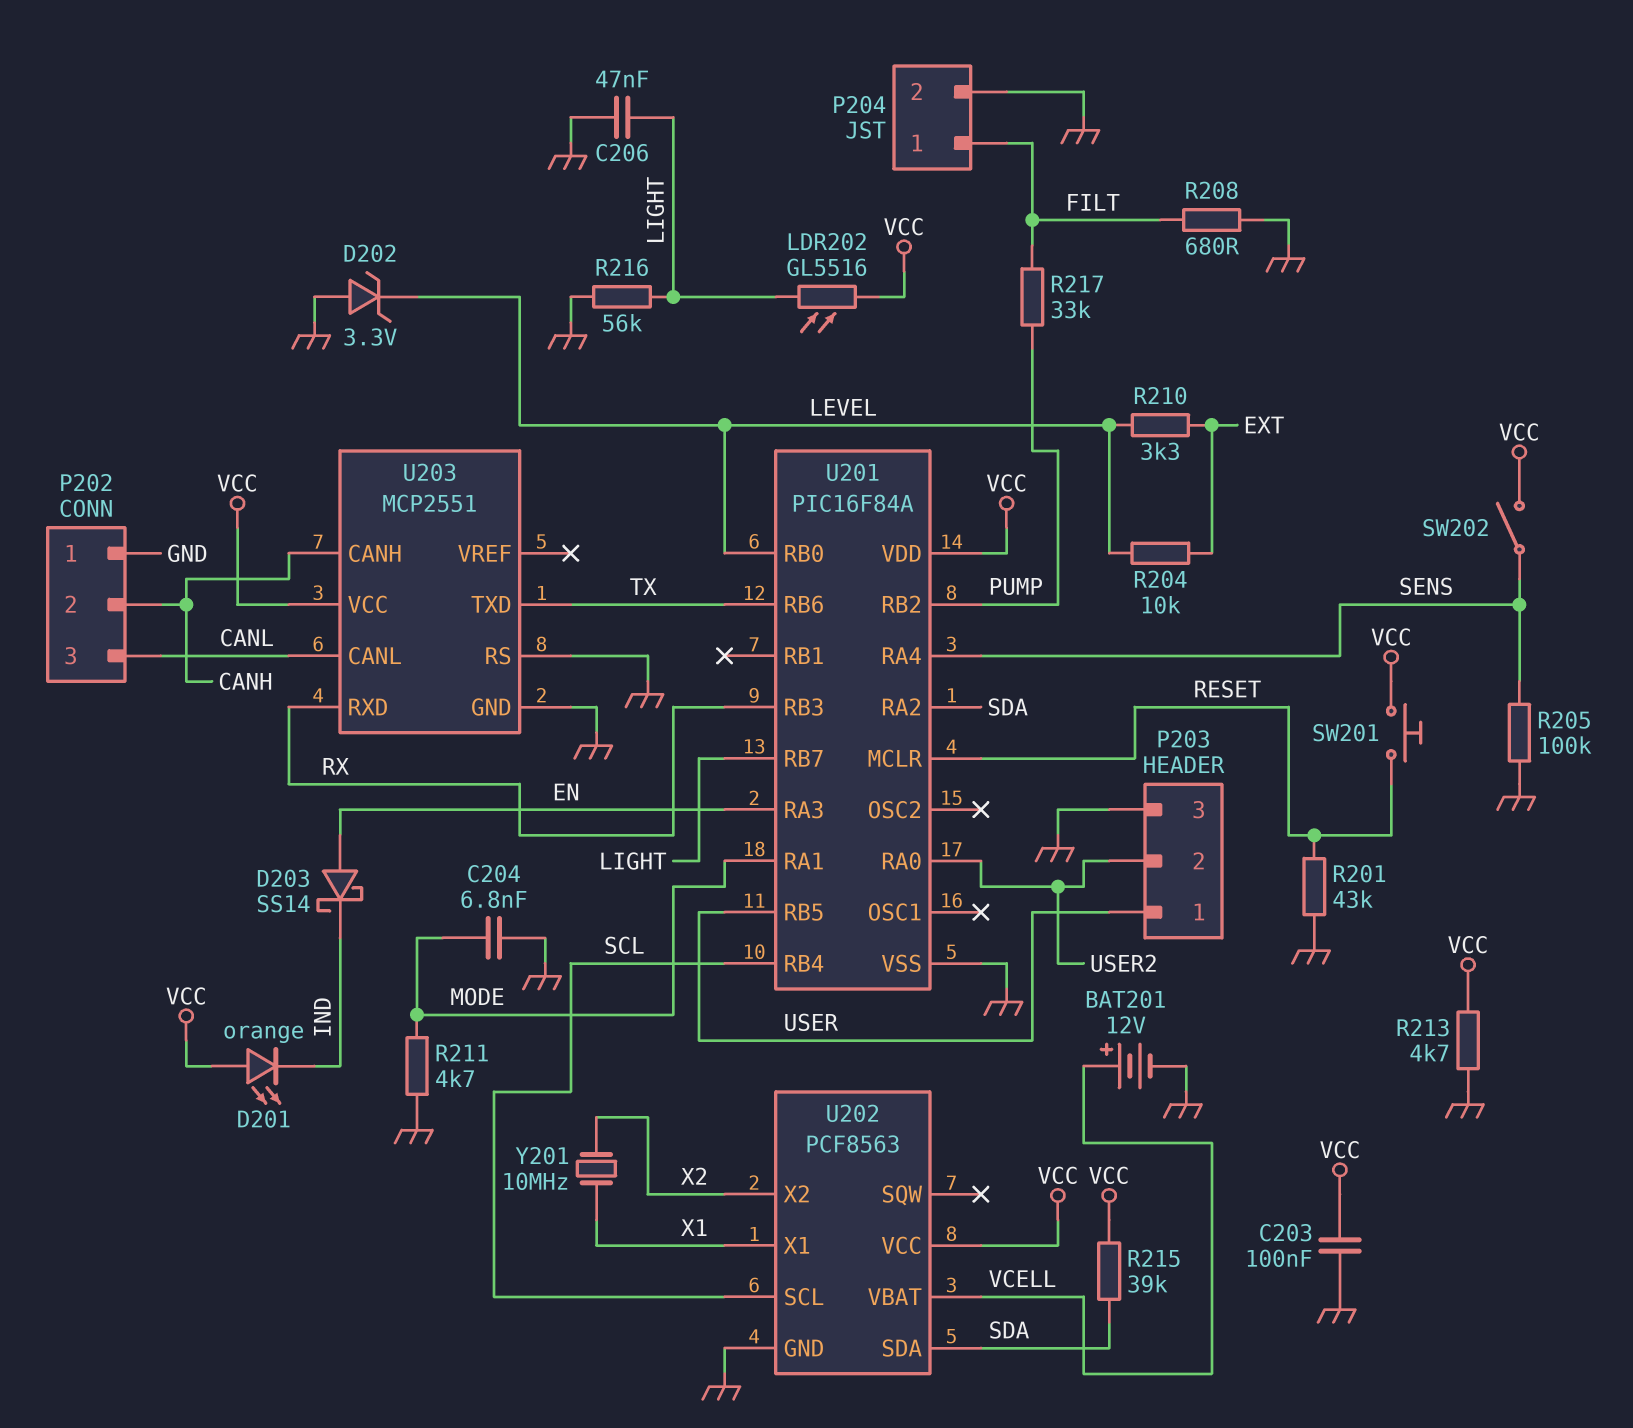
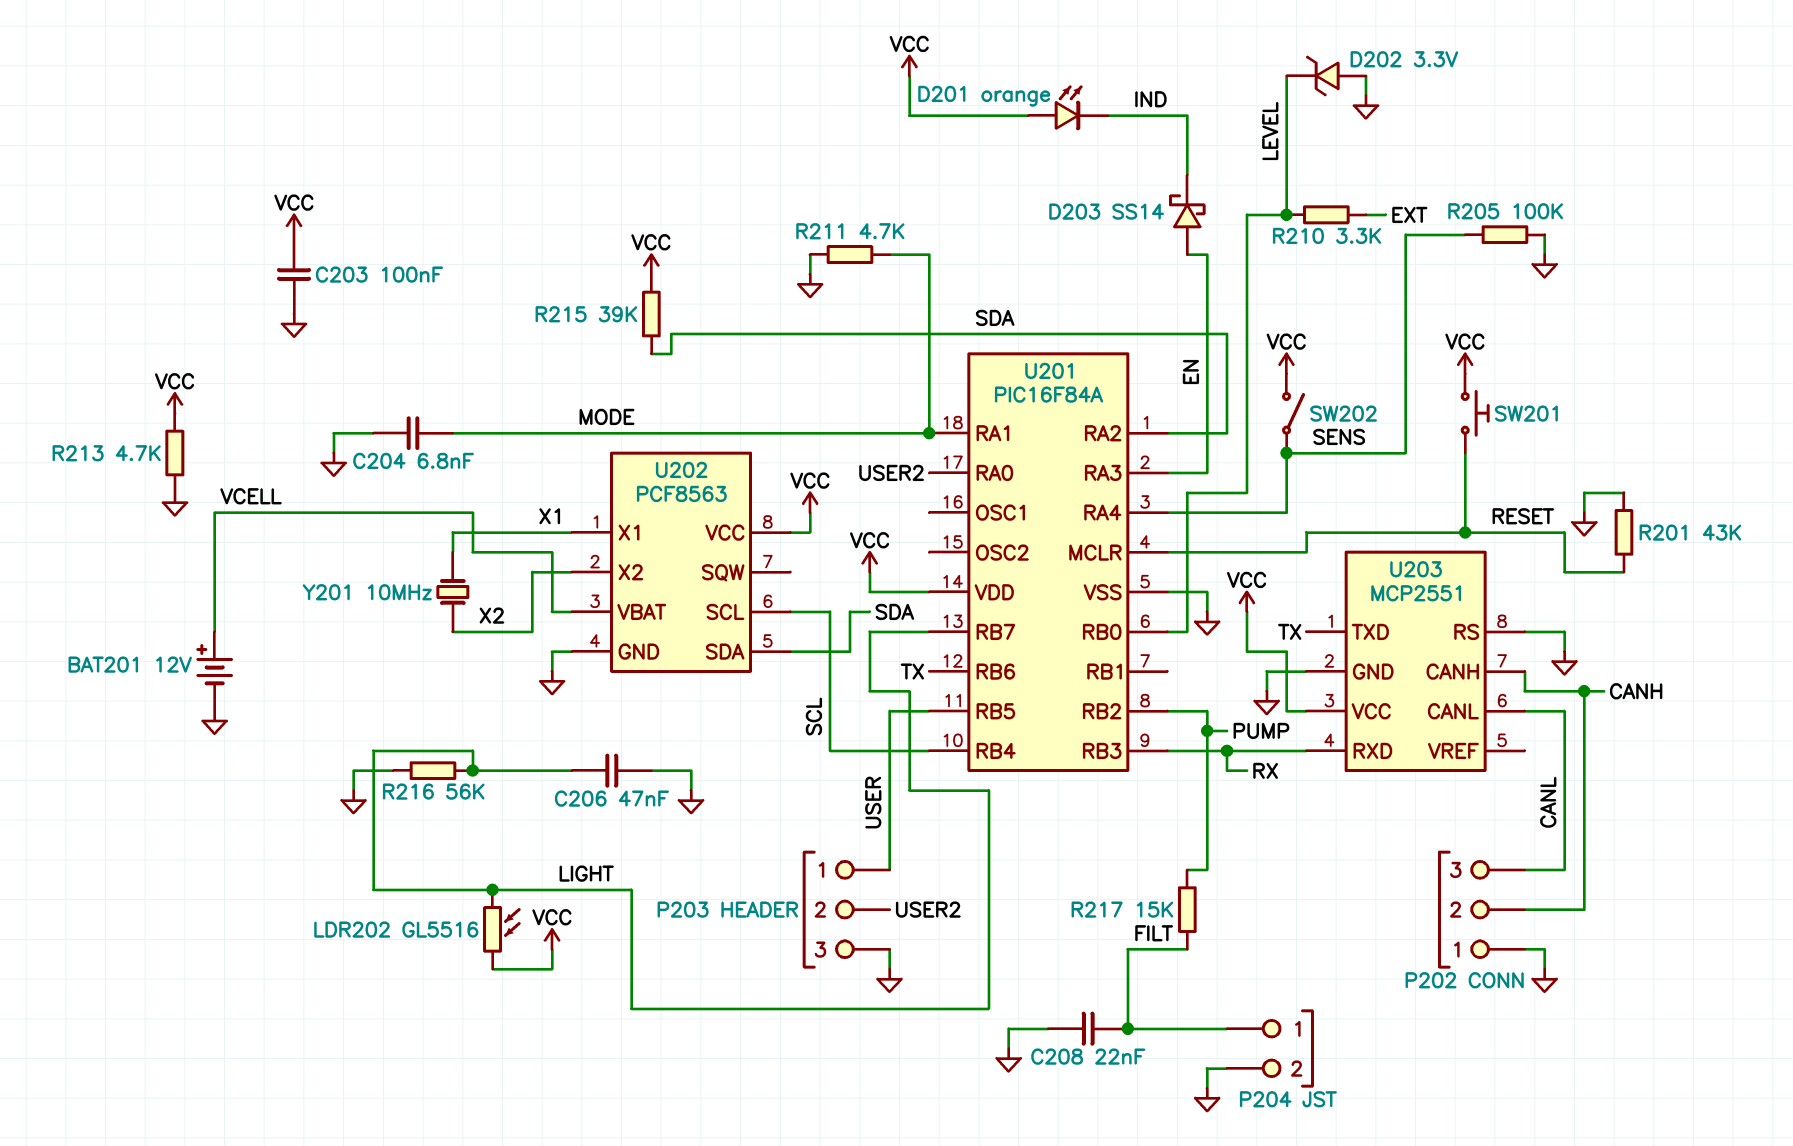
C208: none -> 22nF (FILT, GND)
R204: 10k (EXT, LEVEL) -> none
R208: 680 (FILT, GND) -> none
R217: 33k (FILT, PUMP) -> 15k (FILT, PUMP)

